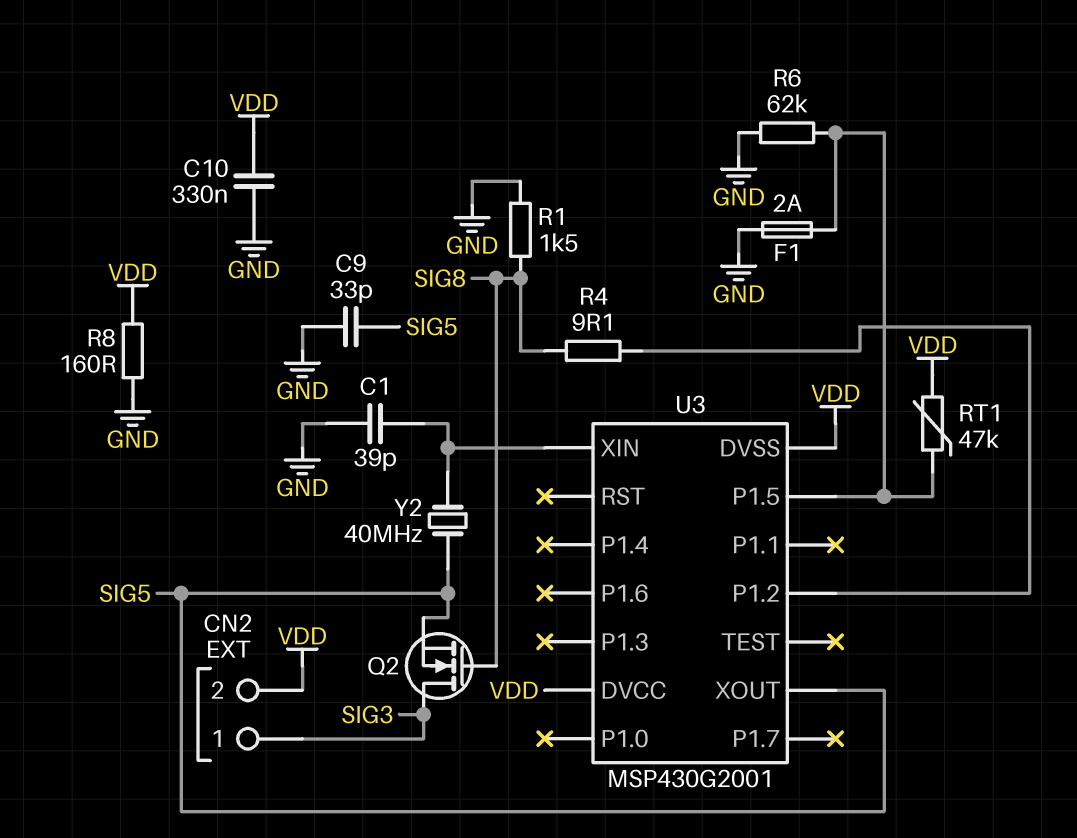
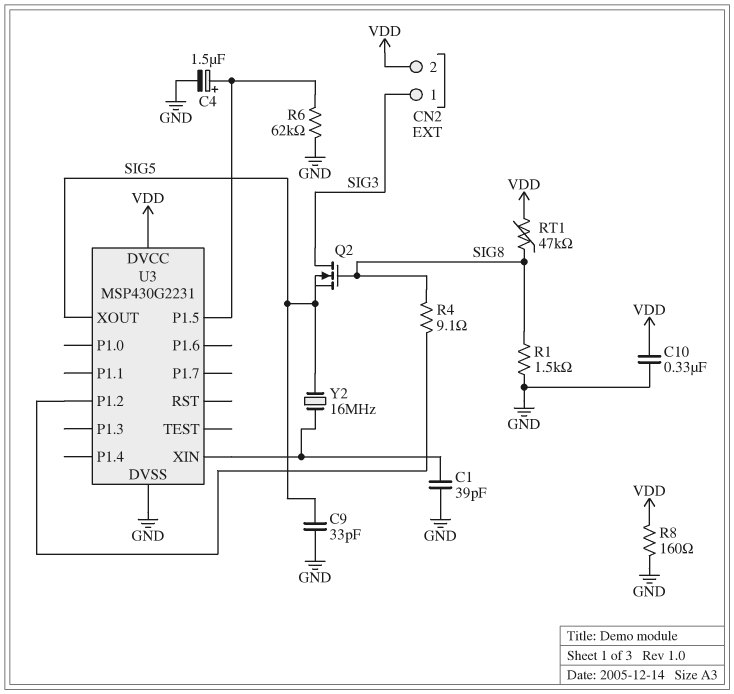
C4: none -> 1.5uF (plus U3/P1.5, minus GND)
F1: 2A (GND, U3/P1.5) -> none
RT1: 47k (U3/P1.5, VDD) -> 47k (SIG8, VDD)
U3: MSP430G2001 -> MSP430G2231
U3 pin DVSS: VDD -> GND
Y2: 40MHz (SIG5, U3/XIN) -> 16MHz (SIG5, U3/XIN)

